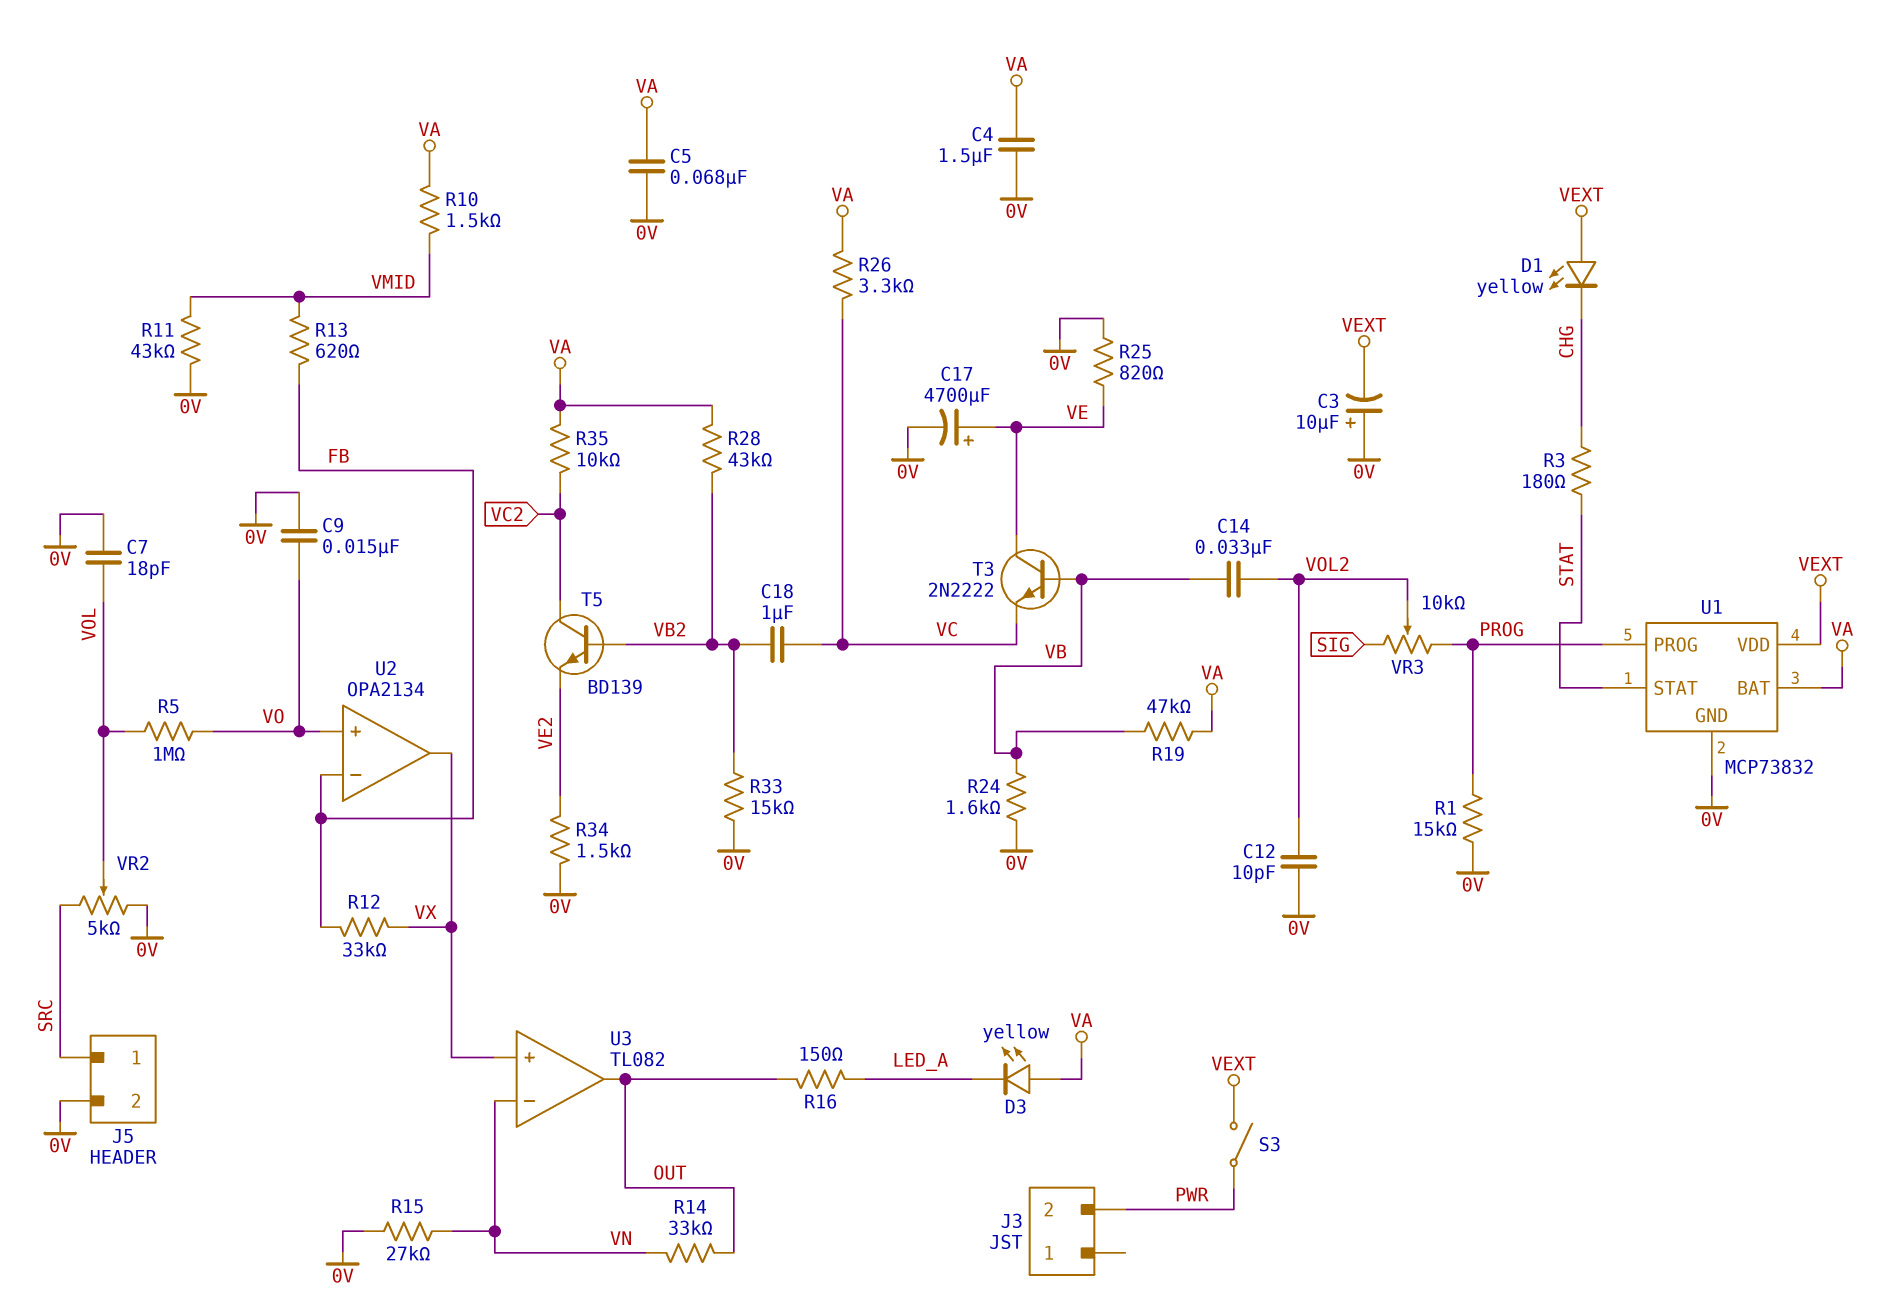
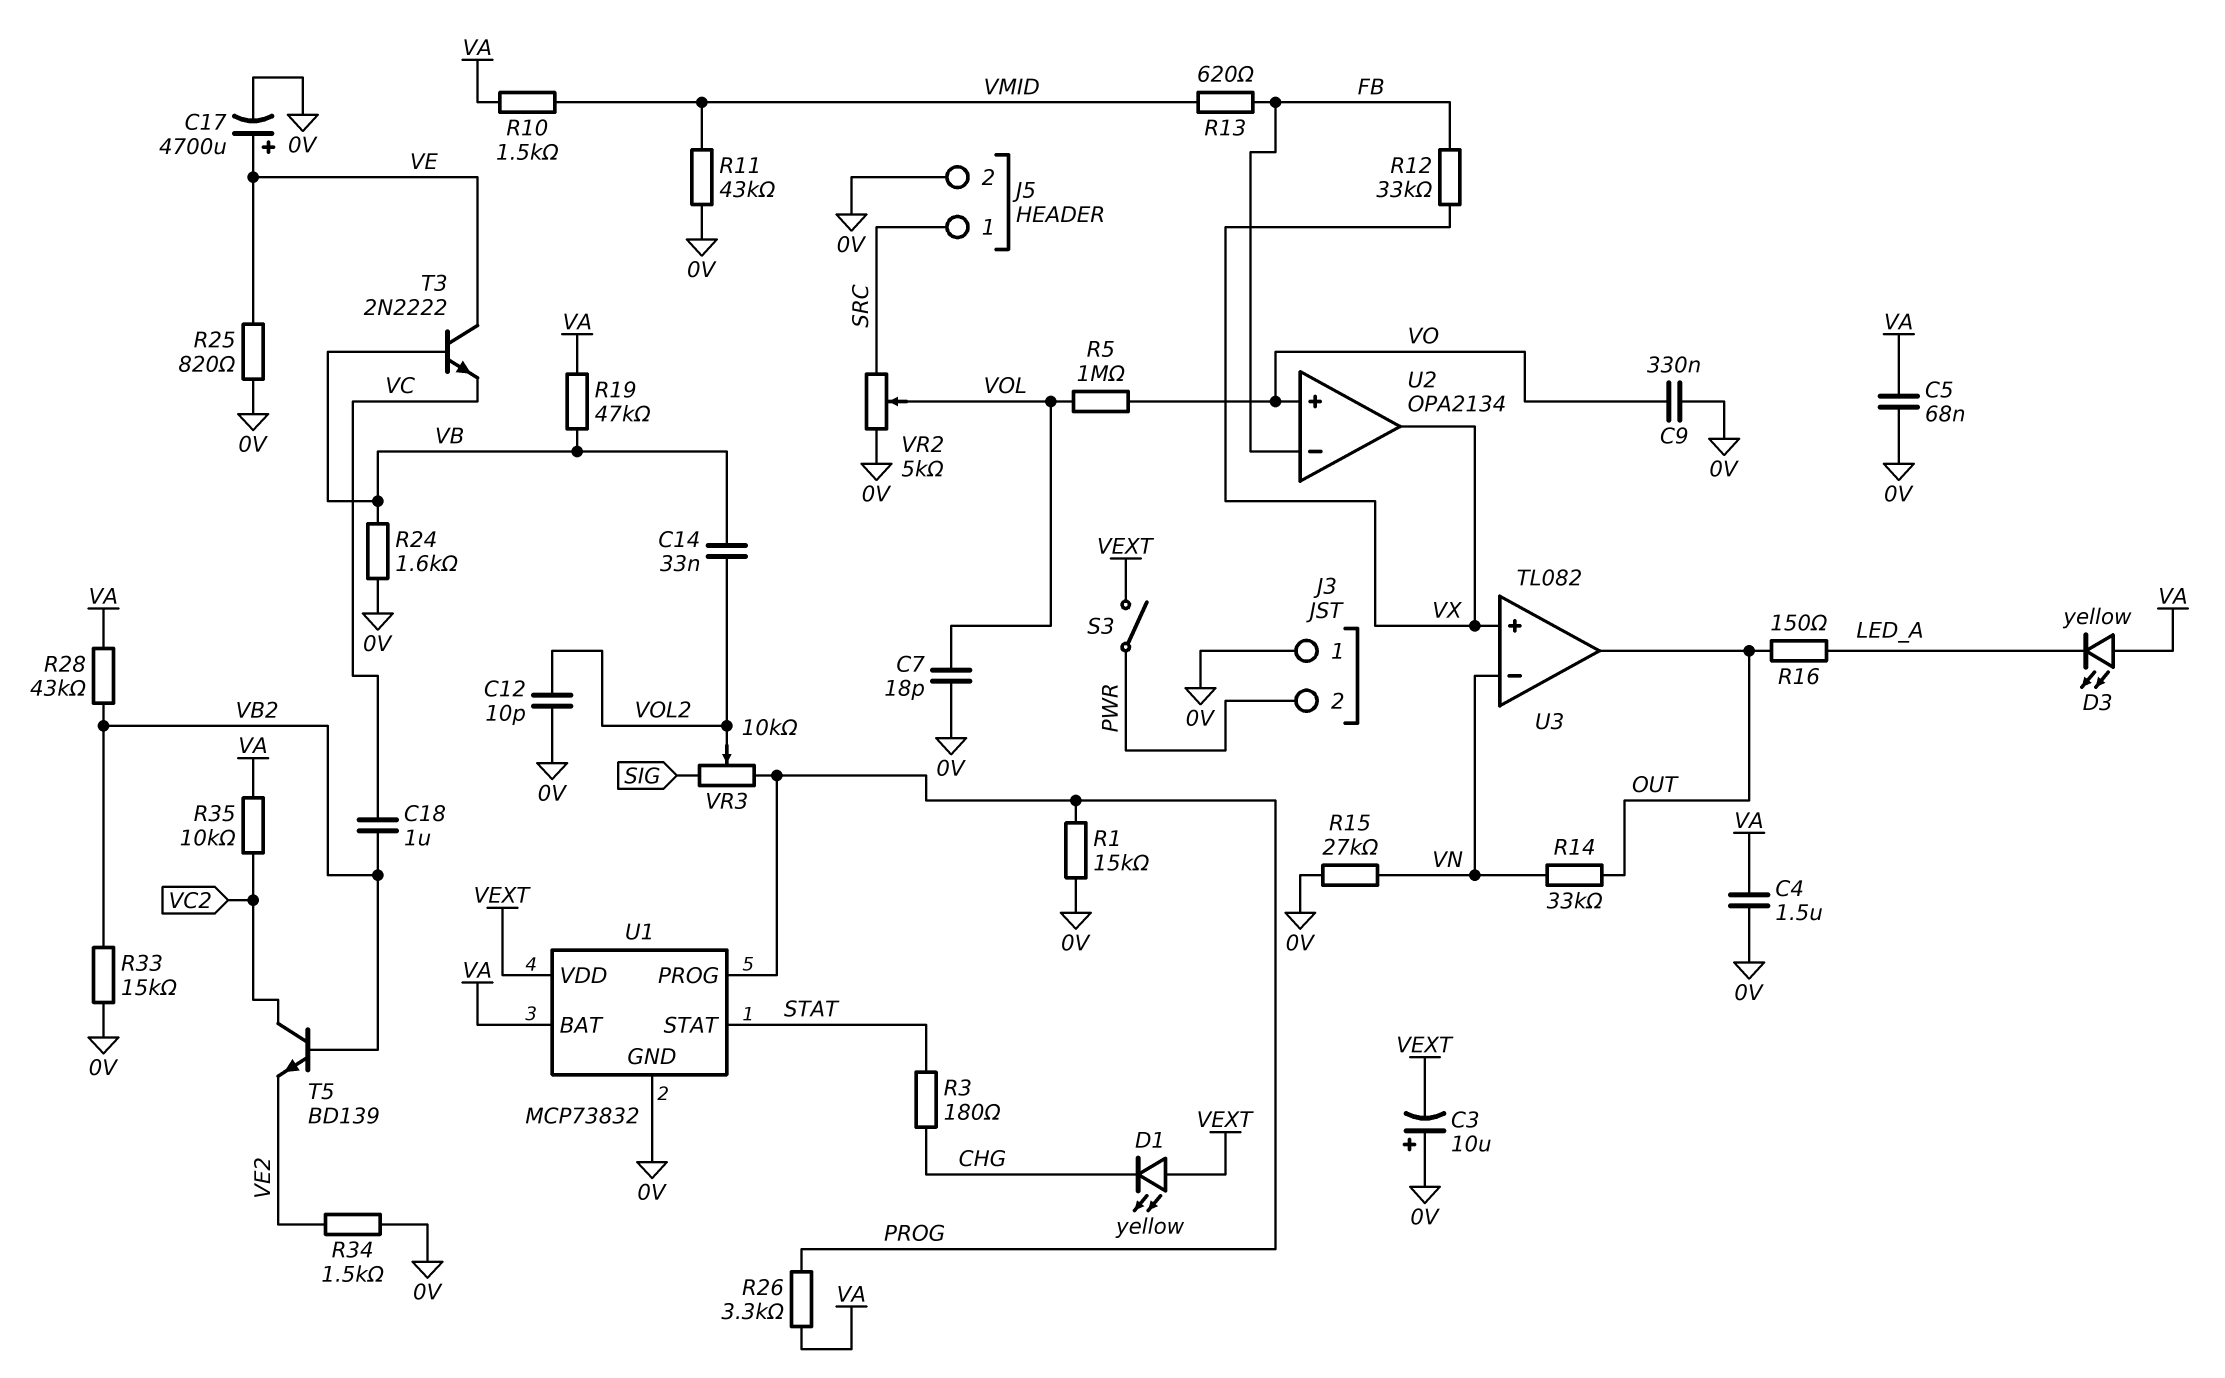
C9: 15nF (0V, VO) -> 330nF (0V, VO)
J3 pin 1: none -> 0V
R26: 3.3k (VA, VC) -> 3.3k (PROG, VA)

